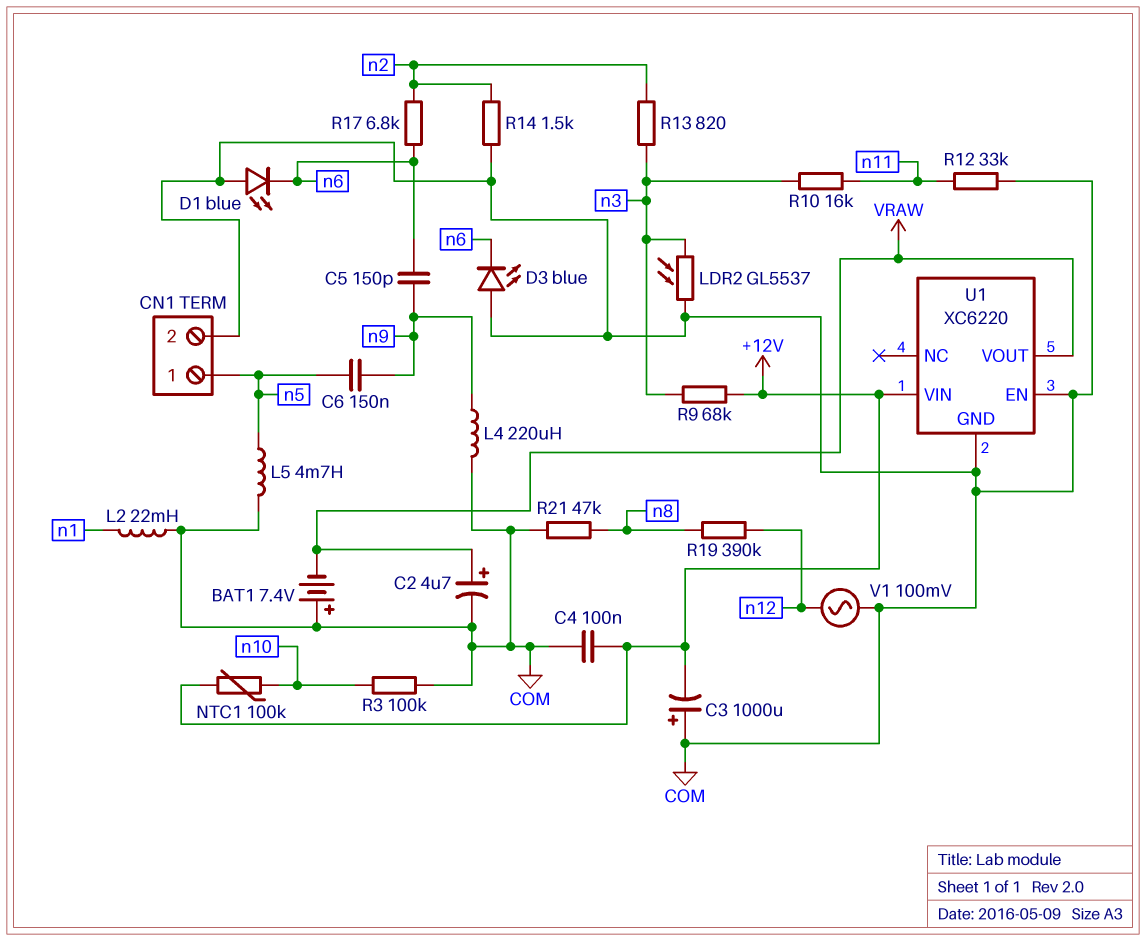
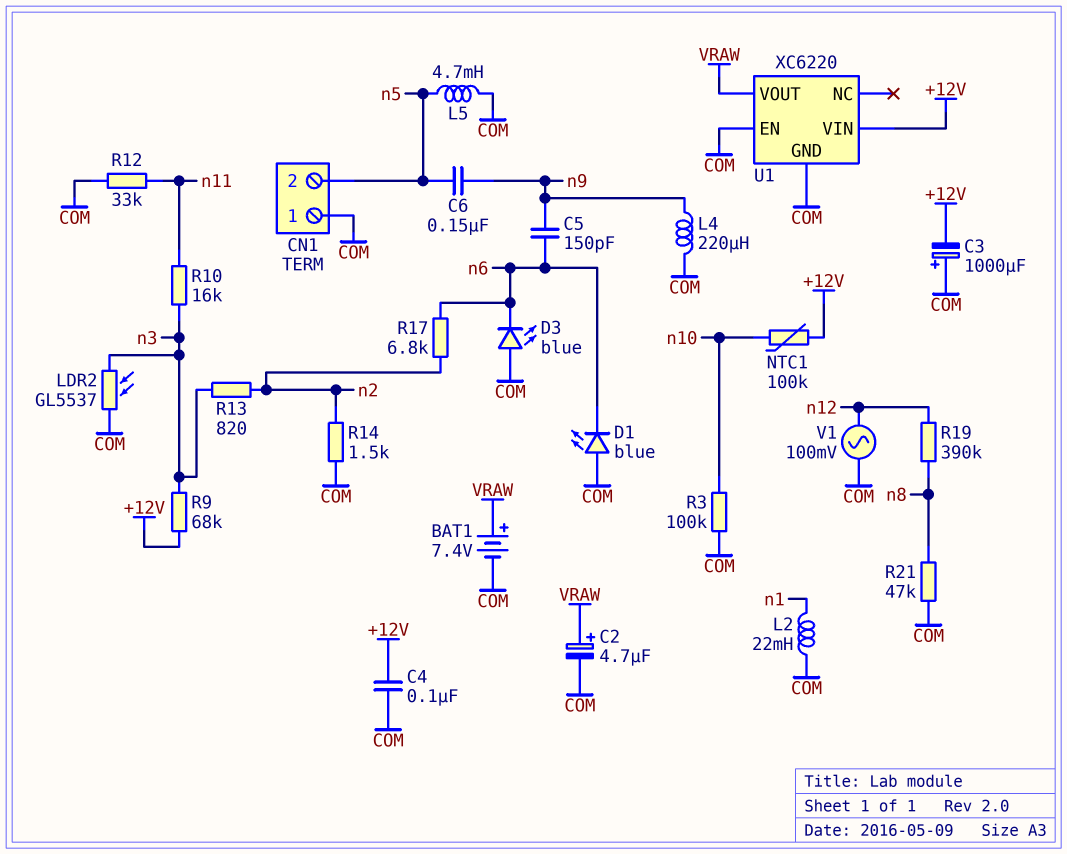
BAT1: 7.4V (plus COM, minus VRAW) -> 7.4V (plus VRAW, minus COM)
CN1 pin 1: n5 -> COM
CN1 pin 2: COM -> n5

